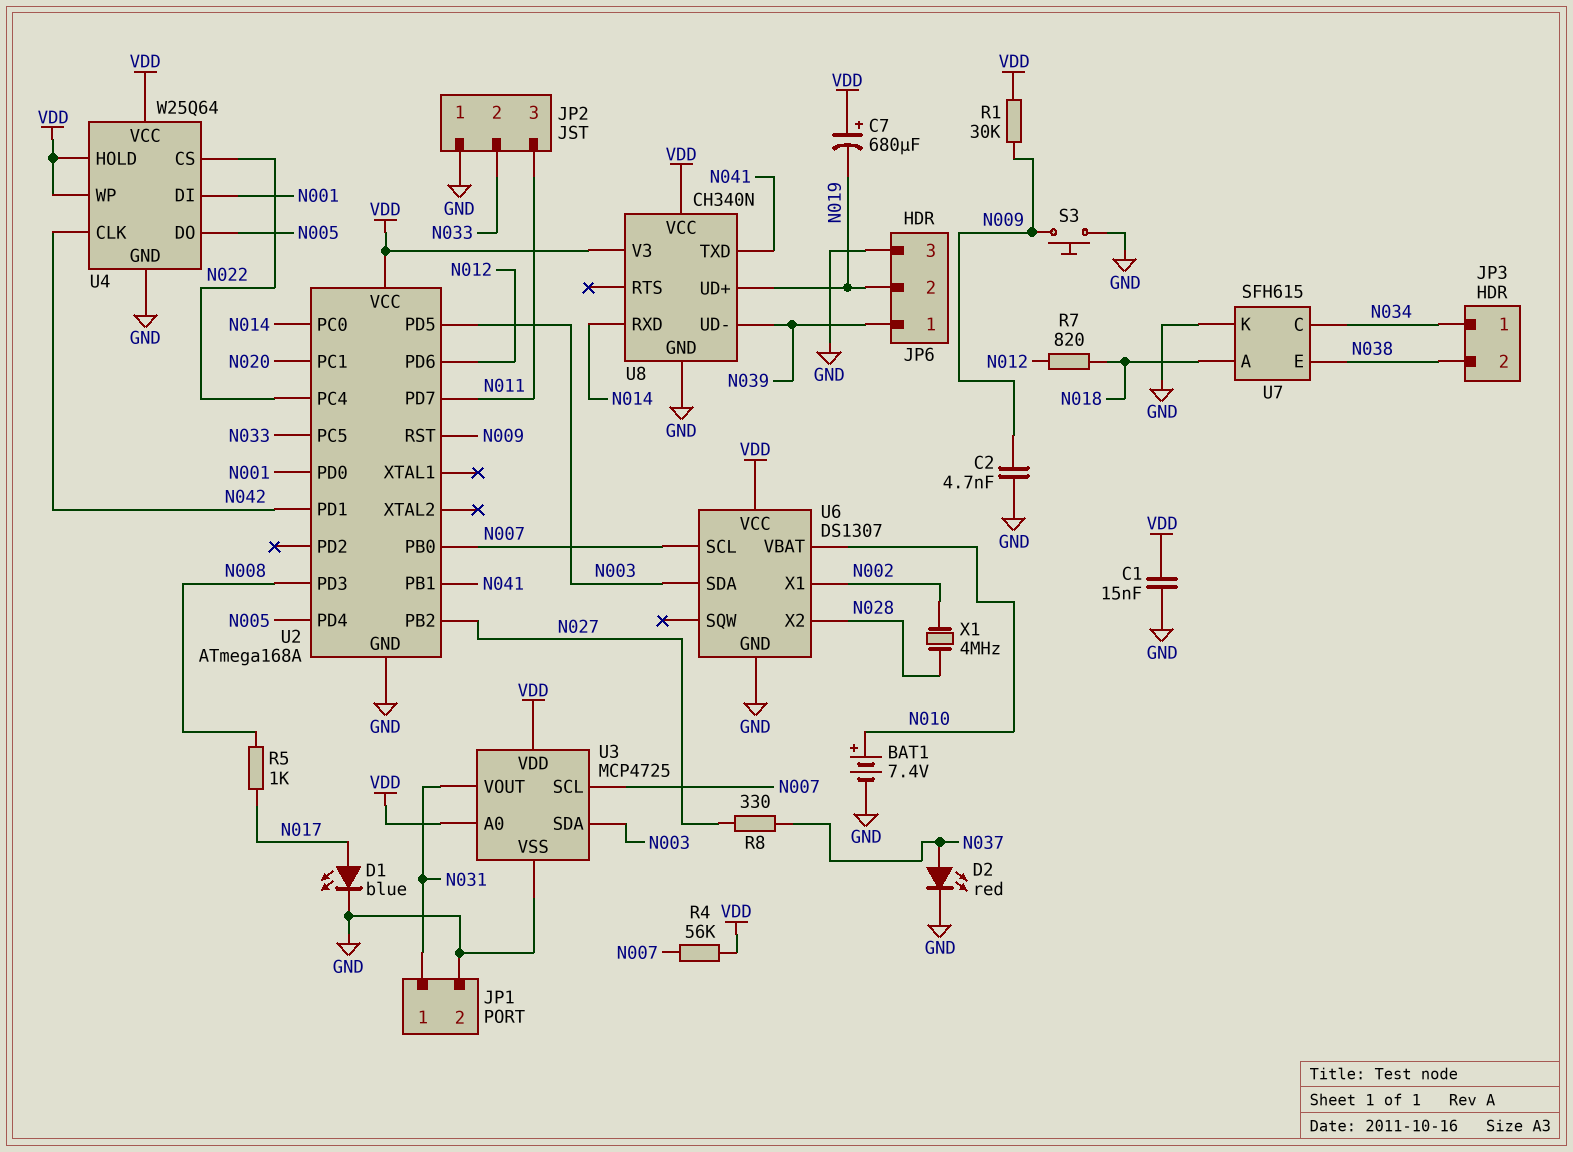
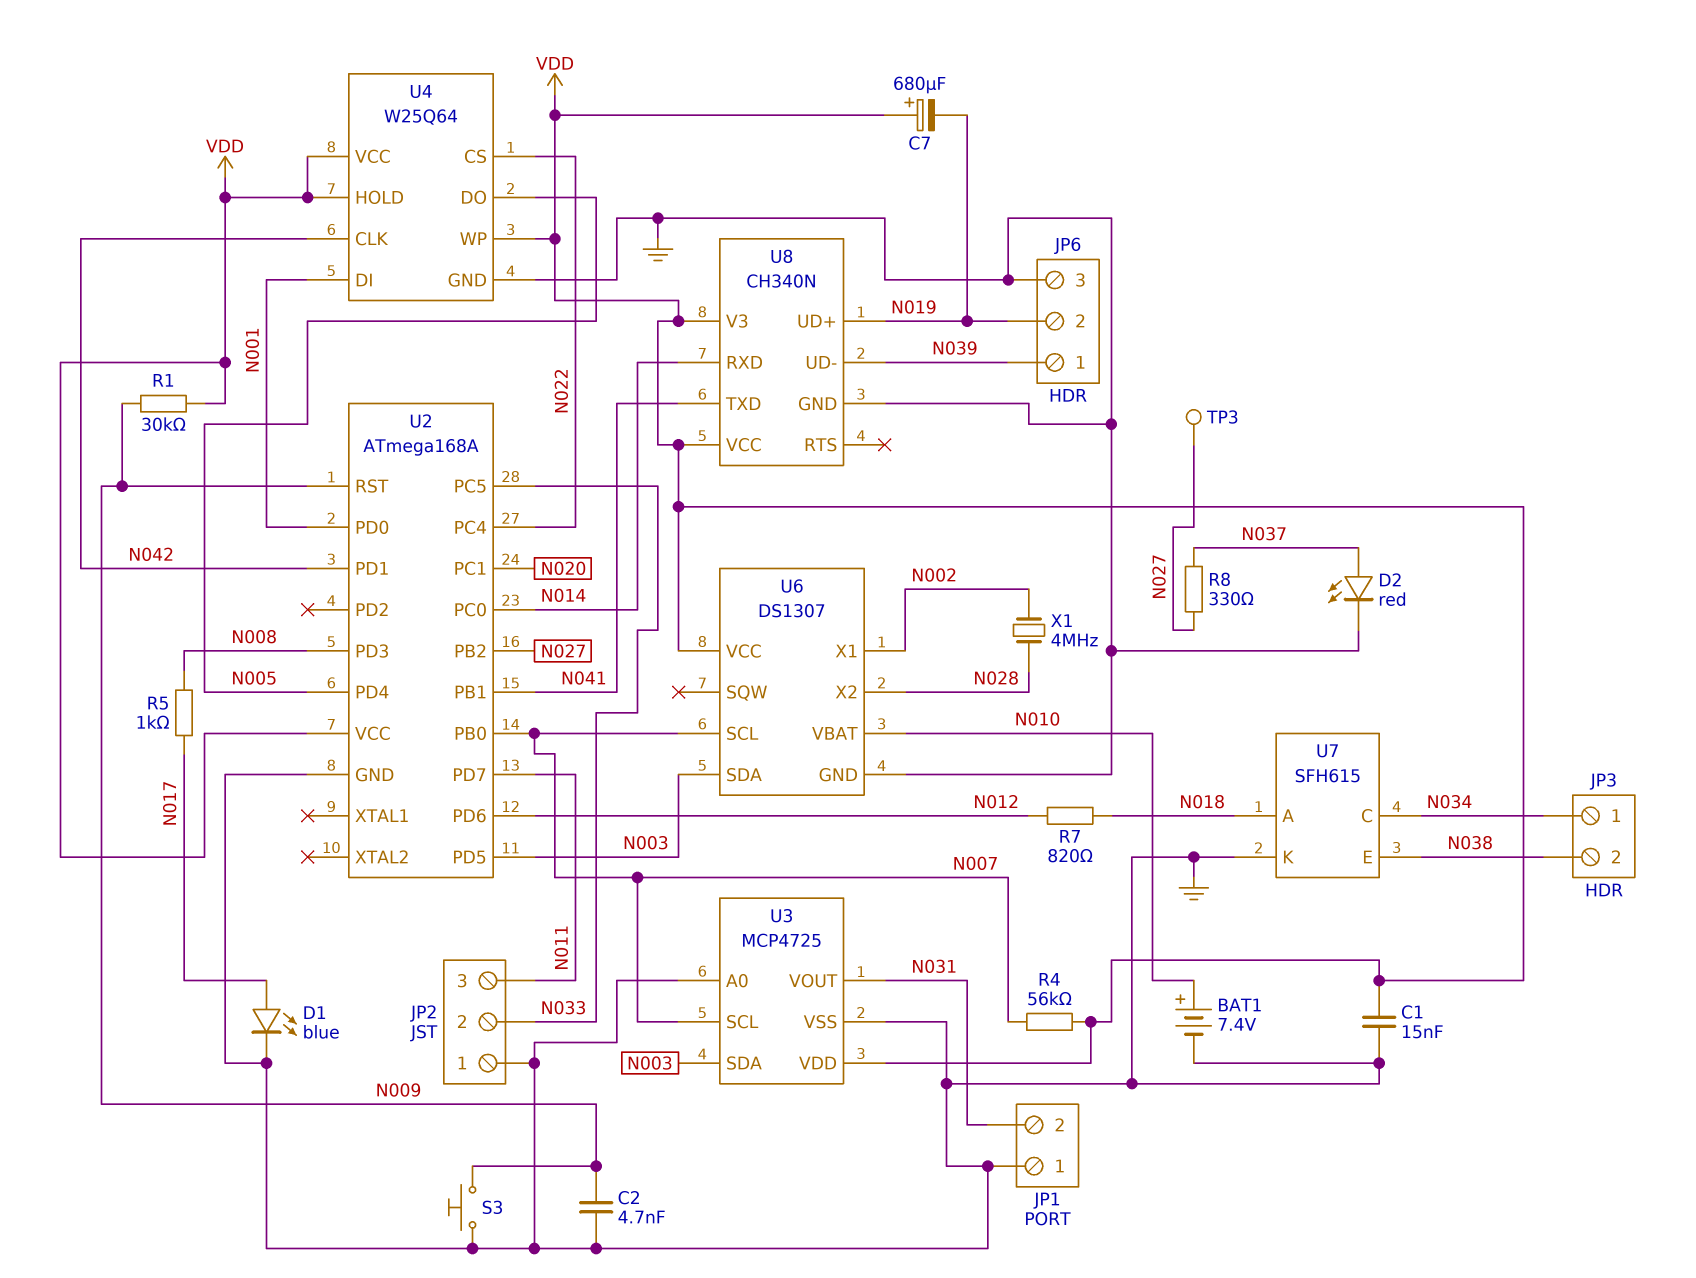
JP1 pin 1: N031 -> GND
JP1 pin 2: GND -> N031
TP3: none -> test point (N027)
U3 pin A0: VDD -> GND

